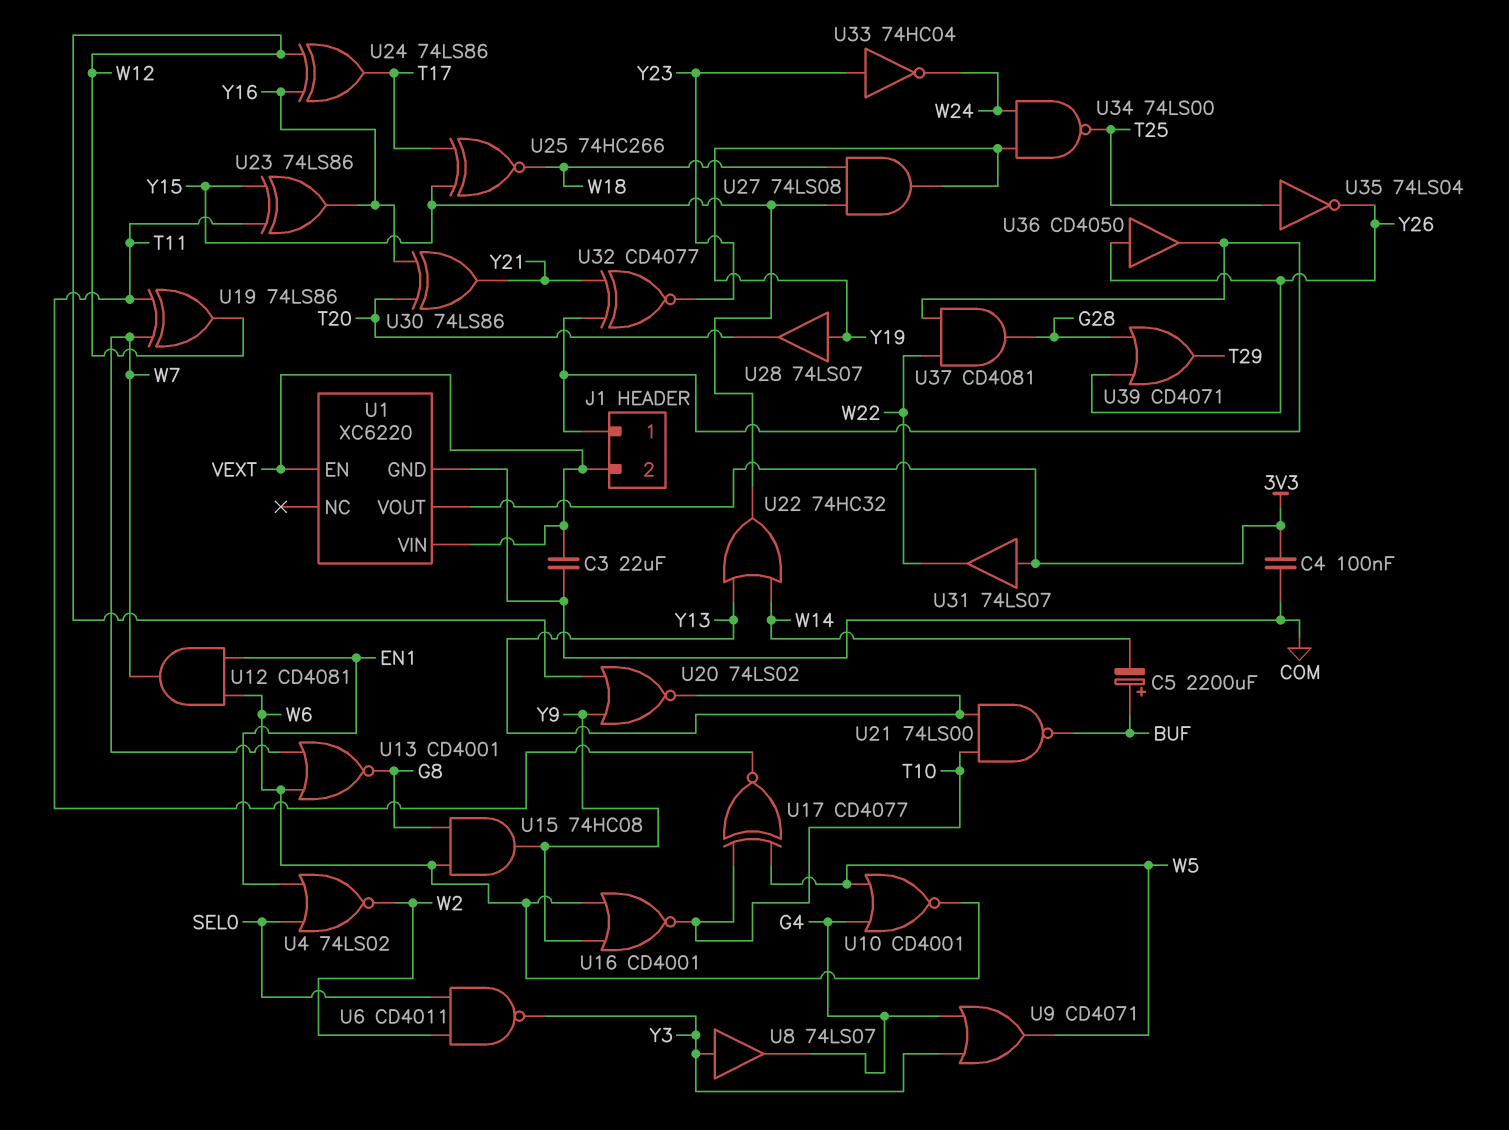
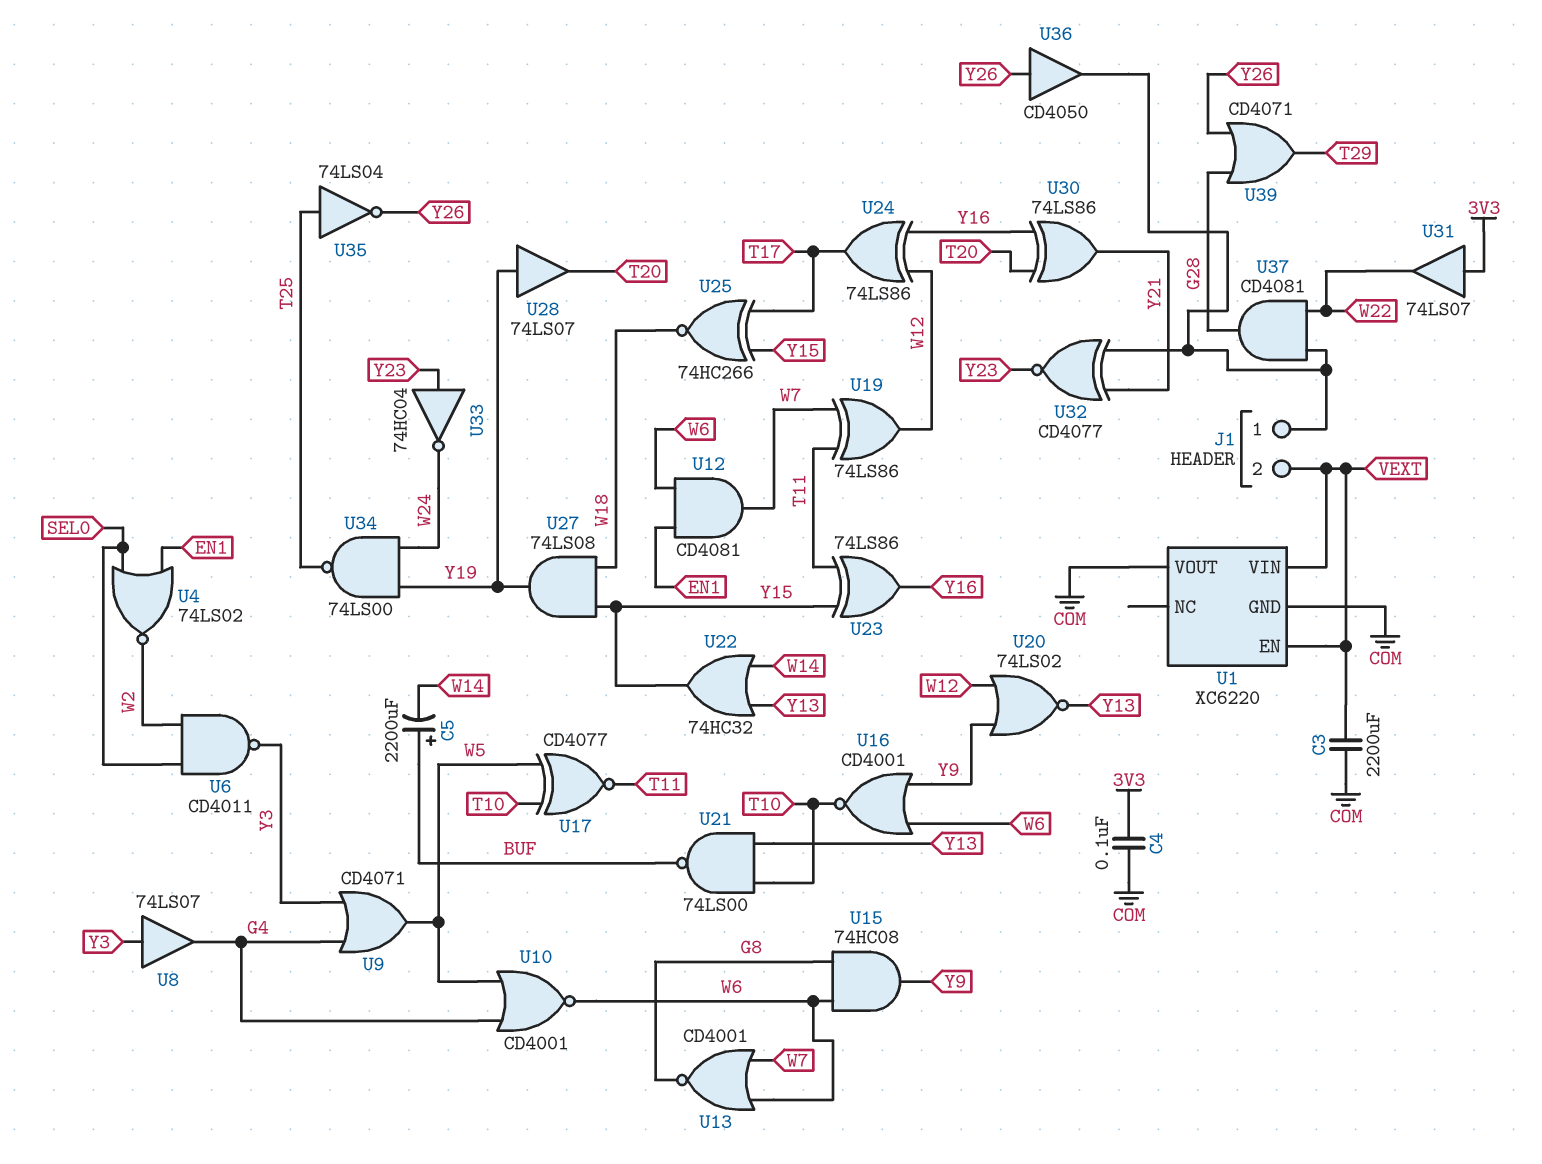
C3: 22uF (COM, VEXT) -> 2200uF (COM, VEXT)
U1 pin VOUT: 3V3 -> COM

